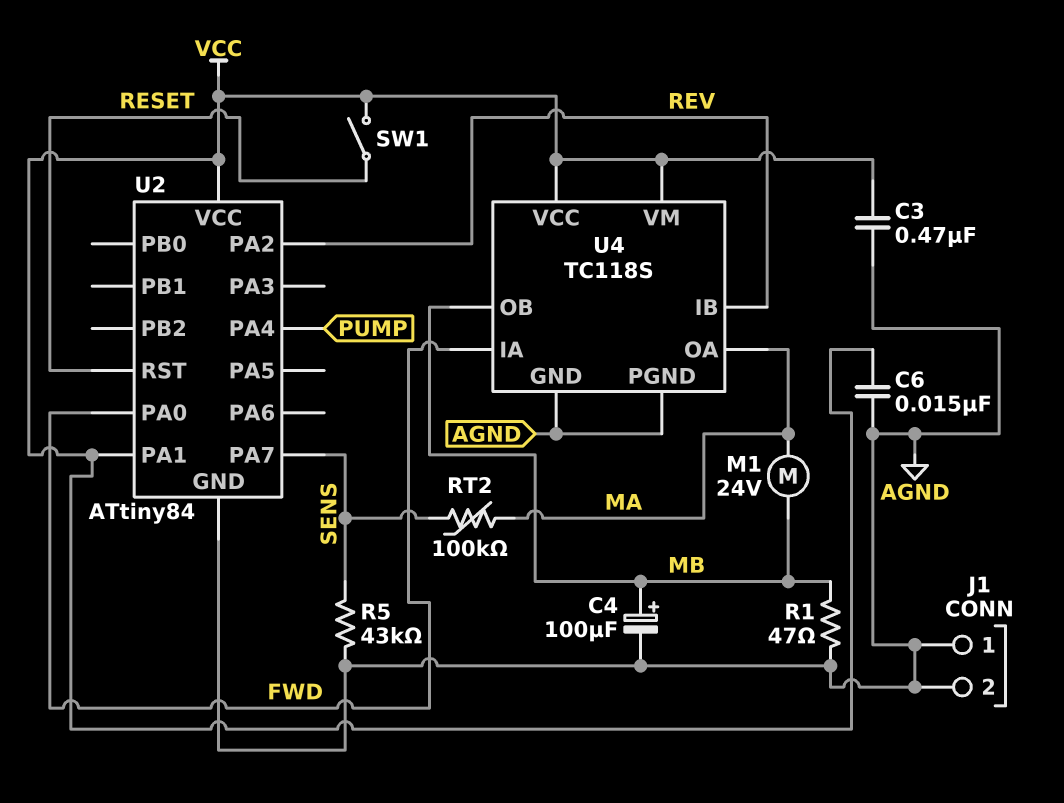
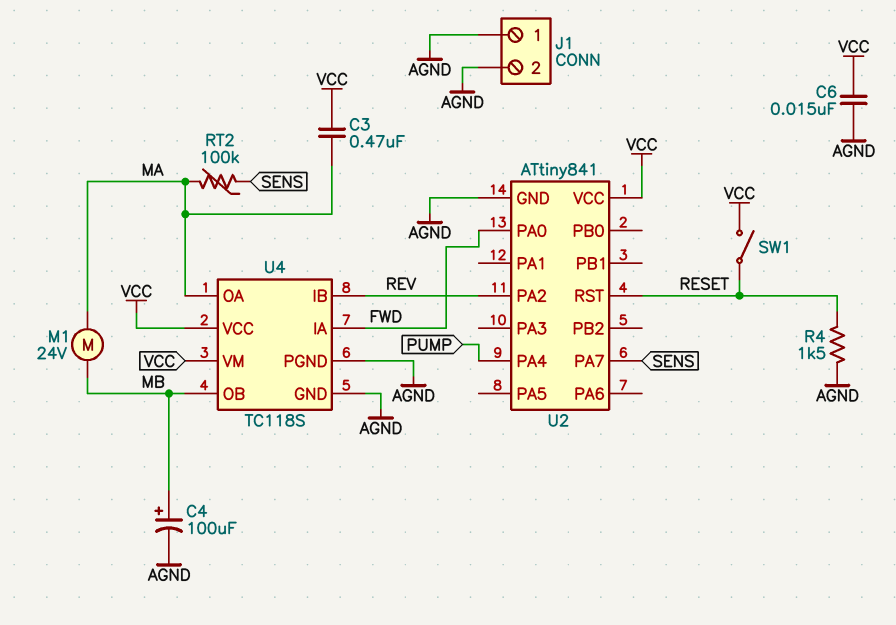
C3: 470nF (AGND, VCC) -> 470nF (MA, VCC)
R1: 47 (AGND, MB) -> none
R4: none -> 1.5k (AGND, RESET)
R5: 43k (AGND, SENS) -> none
U2: ATtiny84 -> ATtiny841
U2 pin PA1: VCC -> none

